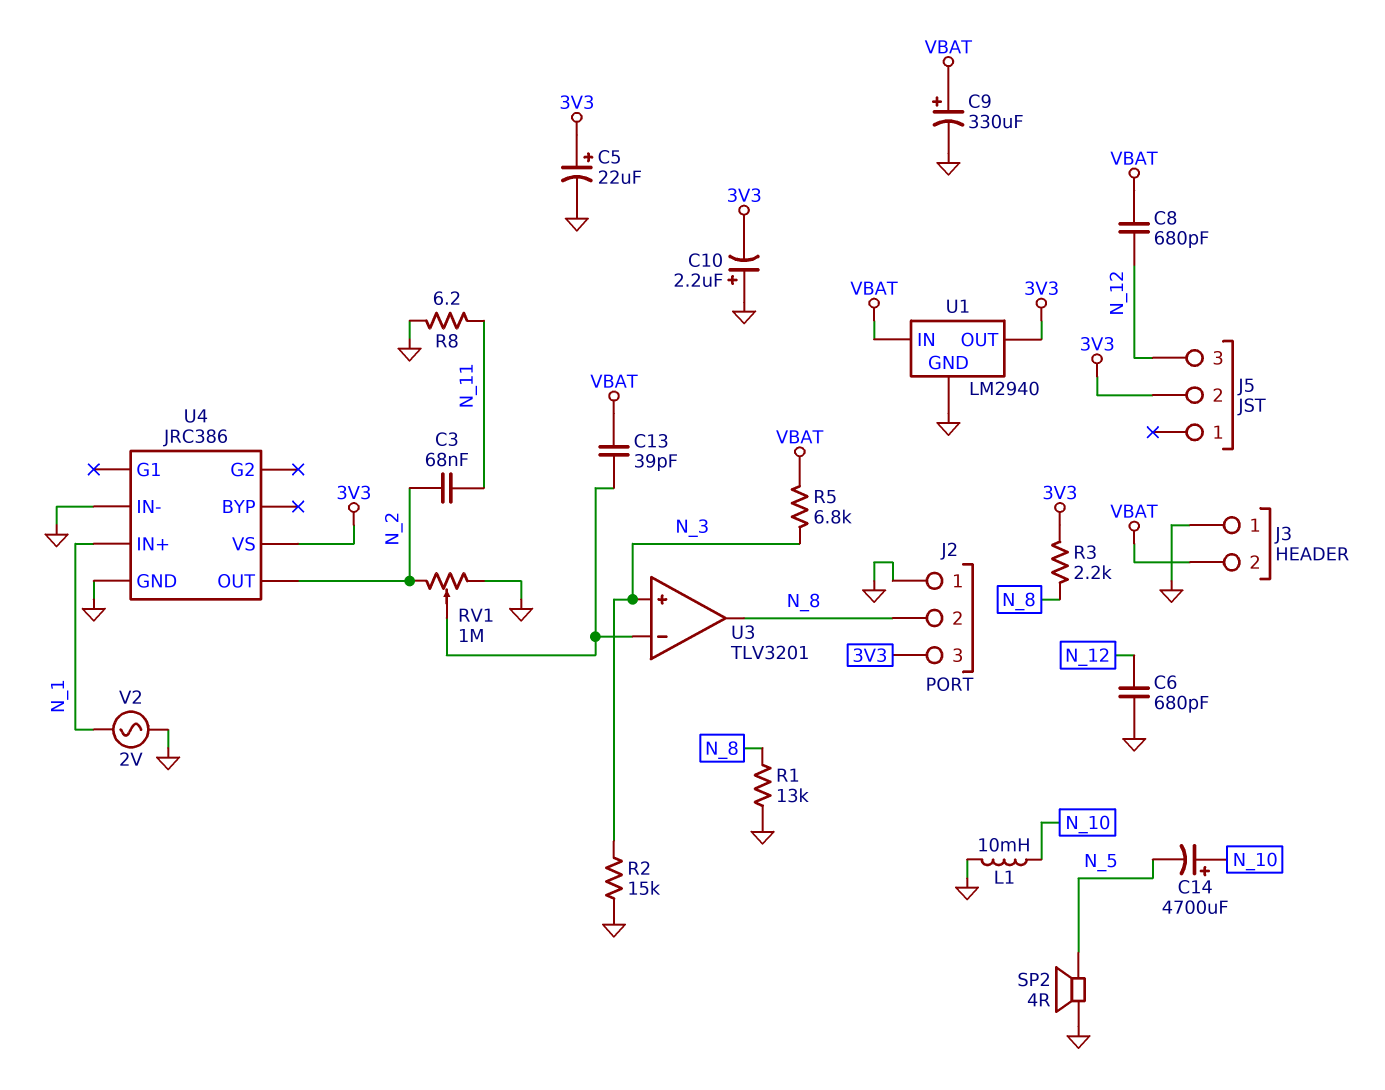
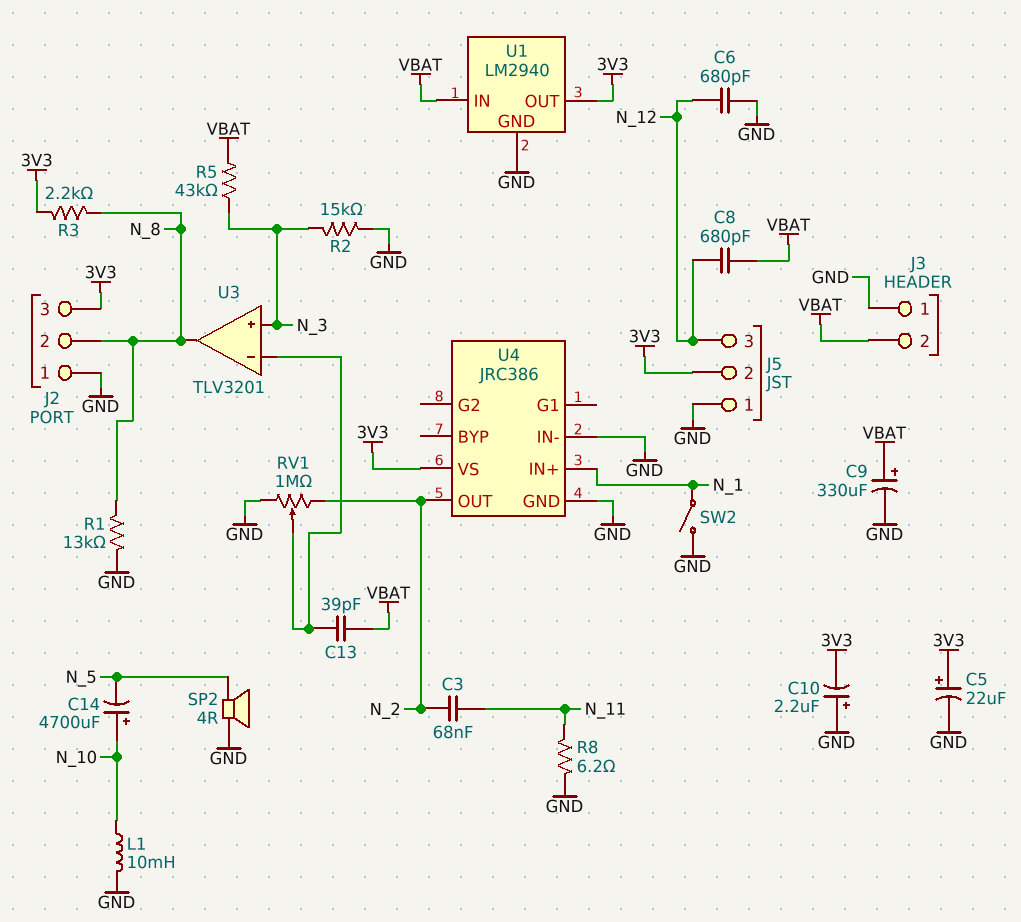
J5 pin 1: none -> GND
R5: 6.8k (N_3, VBAT) -> 43k (N_3, VBAT)
SW2: none -> switch (GND, N_1)
V2: AC 2V (GND, N_1) -> none

